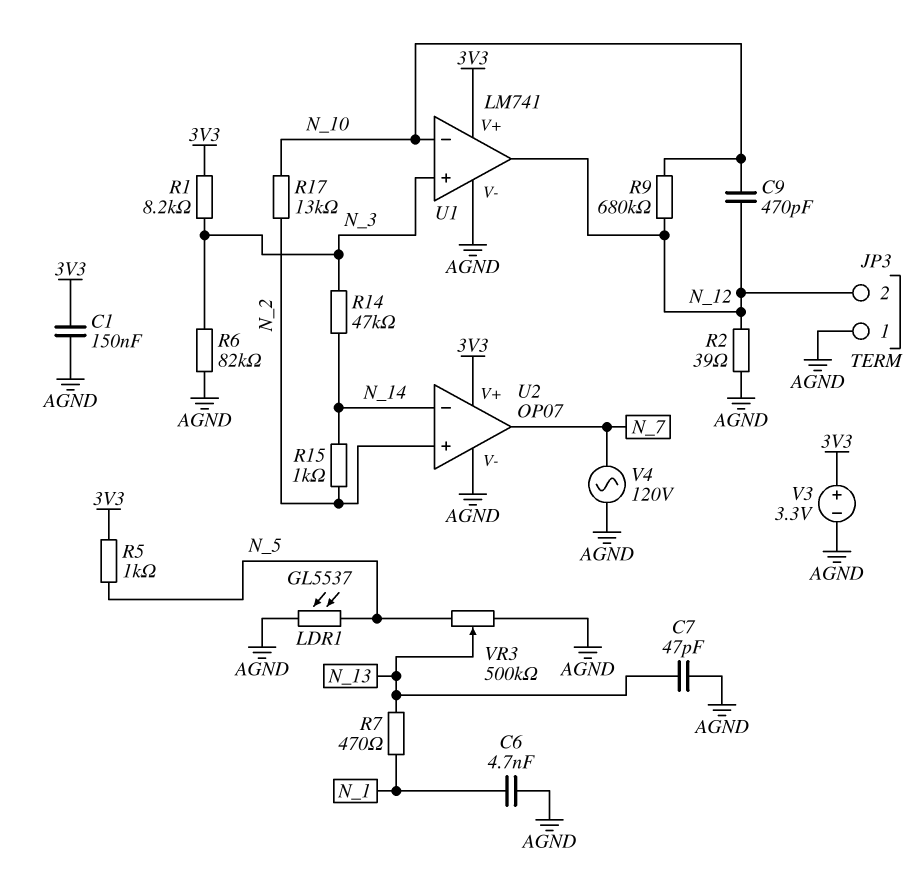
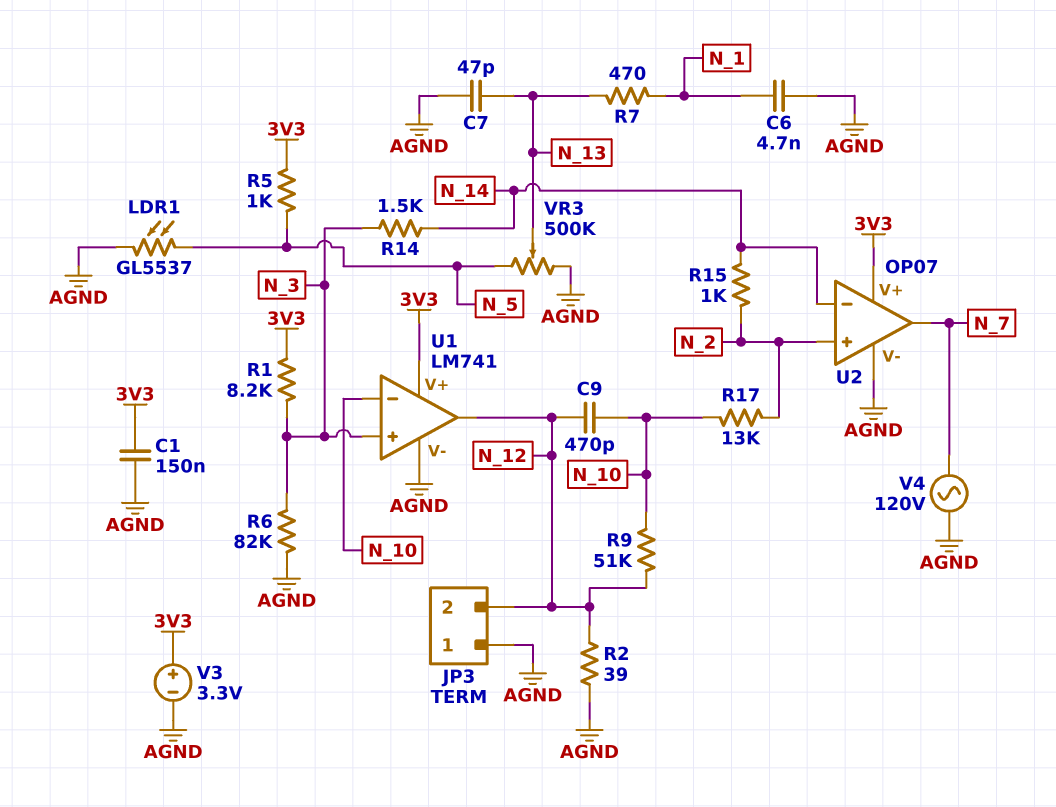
R9: 680k (N_10, N_12) -> 51k (N_10, N_12)
R14: 47k (N_3, N_14) -> 1.5k (N_3, N_14)

